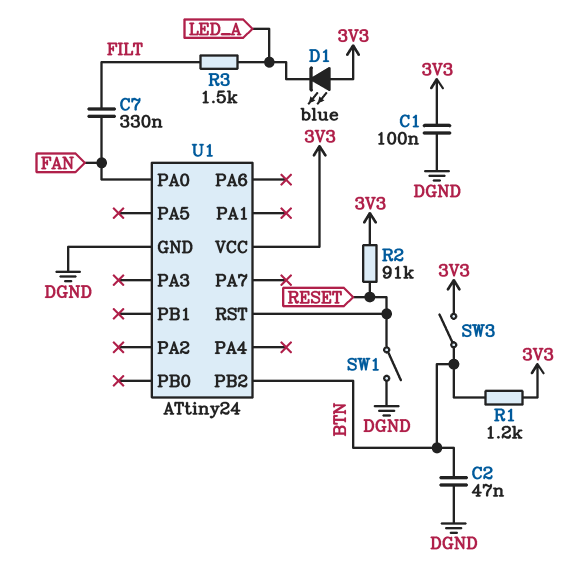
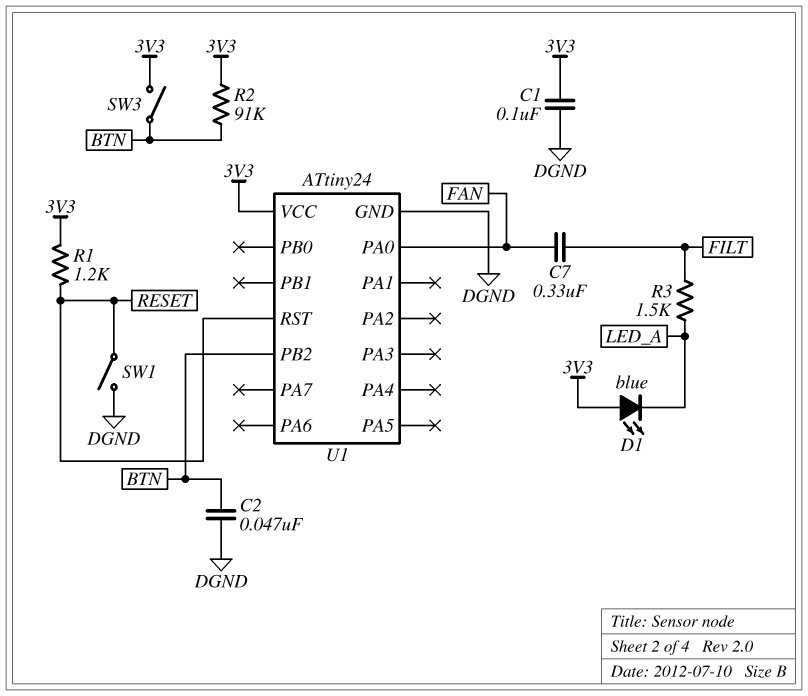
R1: 1.2k (3V3, BTN) -> 1.2k (3V3, RESET)
R2: 91k (3V3, RESET) -> 91k (3V3, BTN)

